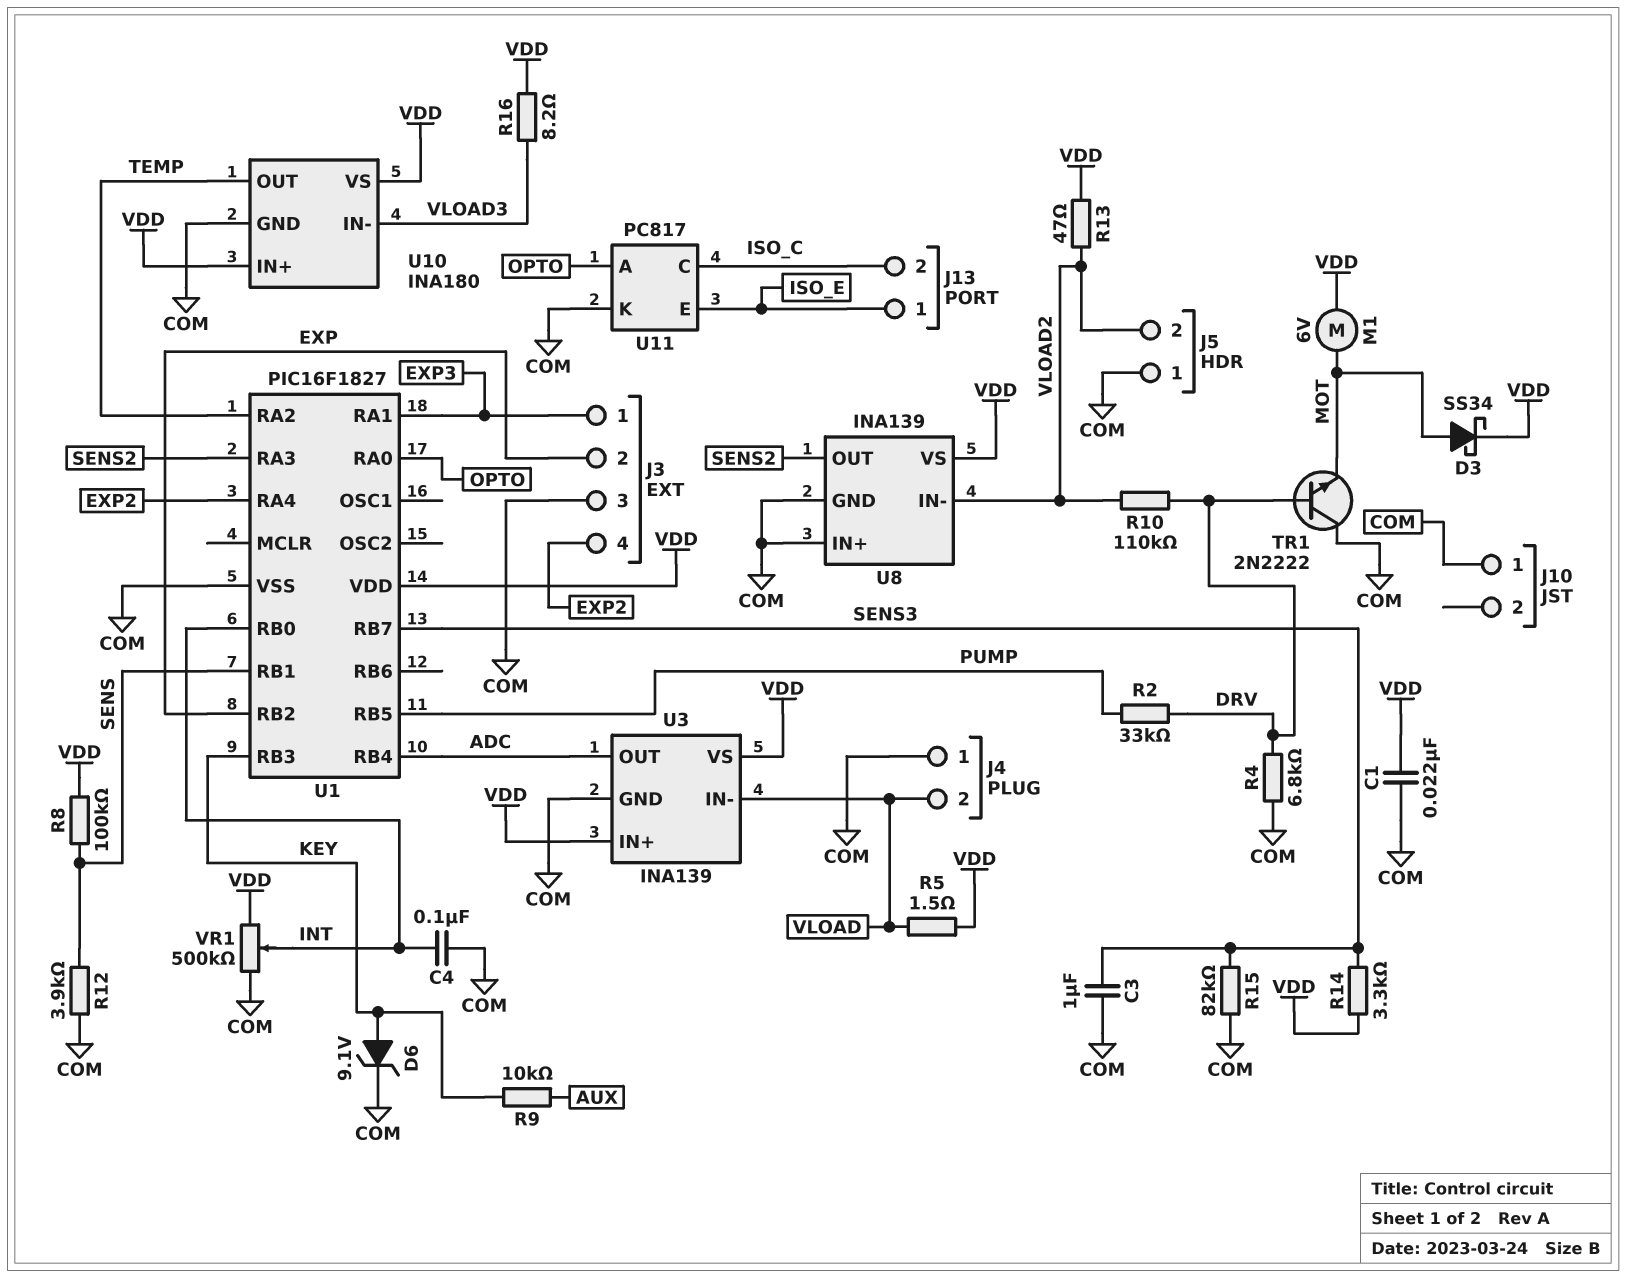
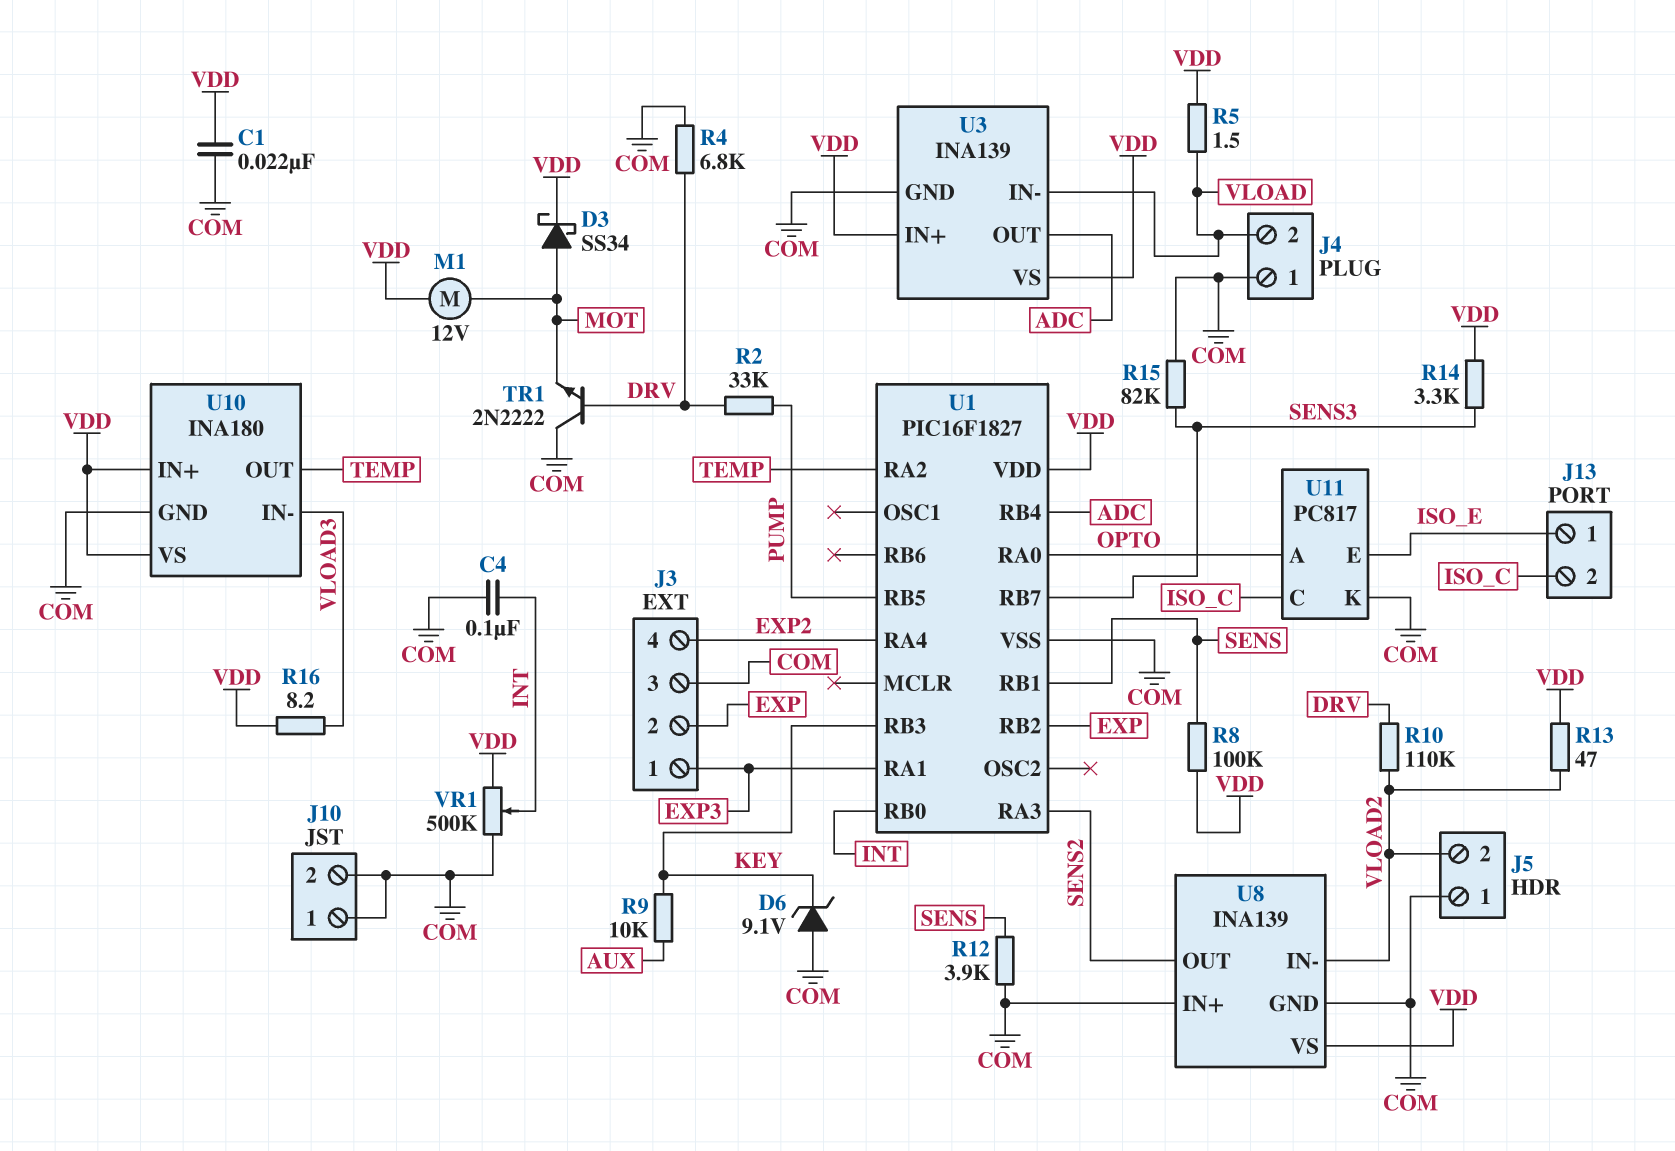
C3: 1uF (COM, SENS3) -> none
D6: zener 9.1V (A KEY, K COM) -> zener 9.1V (A COM, K KEY)
J10 pin 2: none -> COM
M1: motor 6V (MOT, VDD) -> motor 12V (MOT, VDD)

